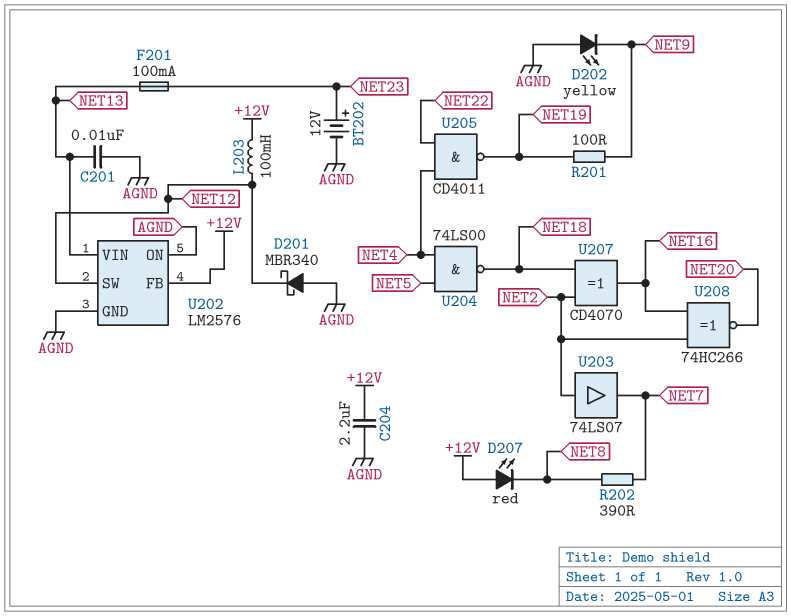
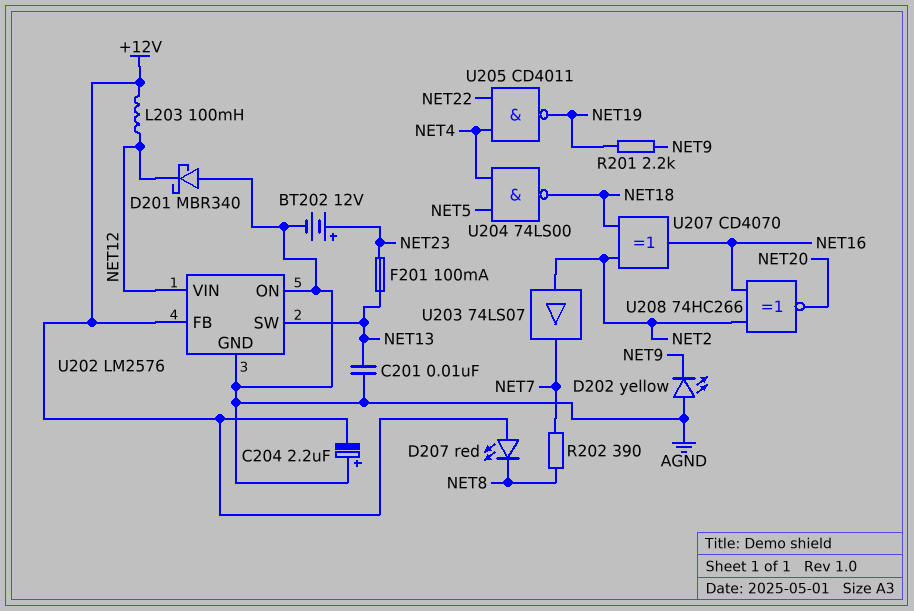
C204: 2.2uF (+12V, AGND) -> 2.2uF (plus AGND, minus +12V)
R201: 100 (NET9, NET19) -> 2.2k (NET9, NET19)
U202 pin SW: NET12 -> NET13
U202 pin VIN: NET13 -> NET12

